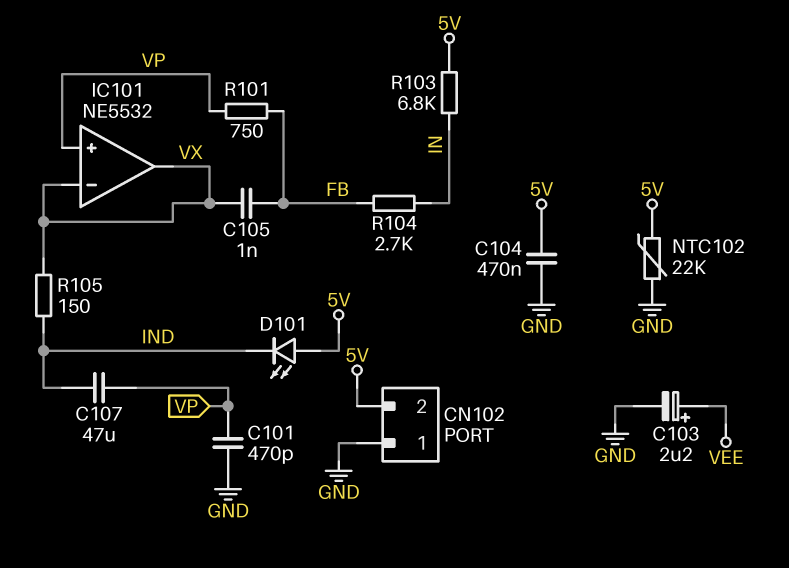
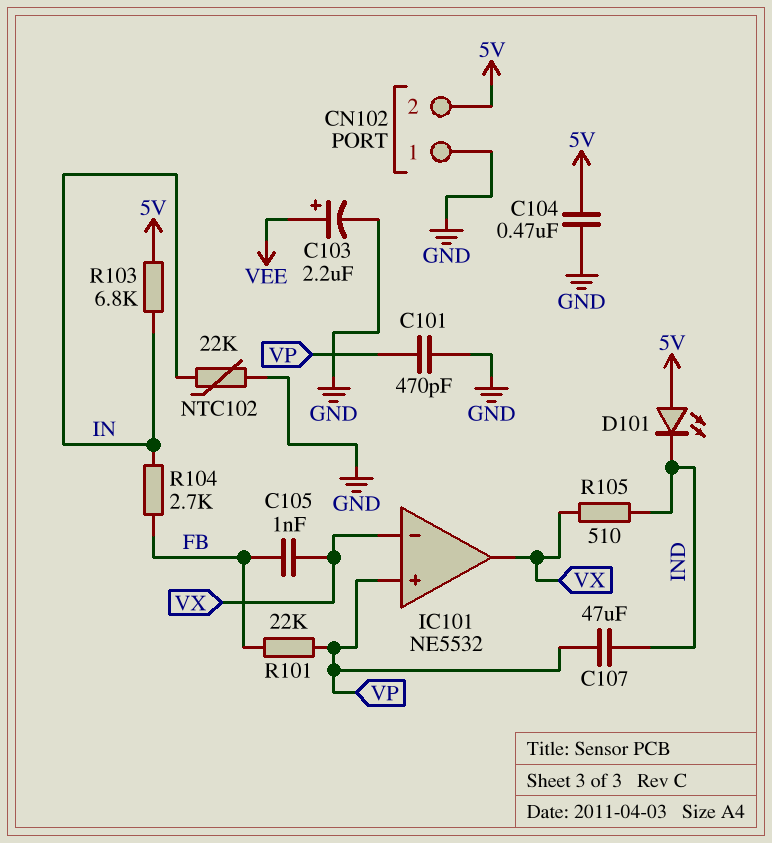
NTC102: 22k (5V, GND) -> 22k (GND, IN)
R101: 750 (FB, VP) -> 22k (FB, VP)
R105: 150 (IND, VX) -> 510 (IND, VX)

